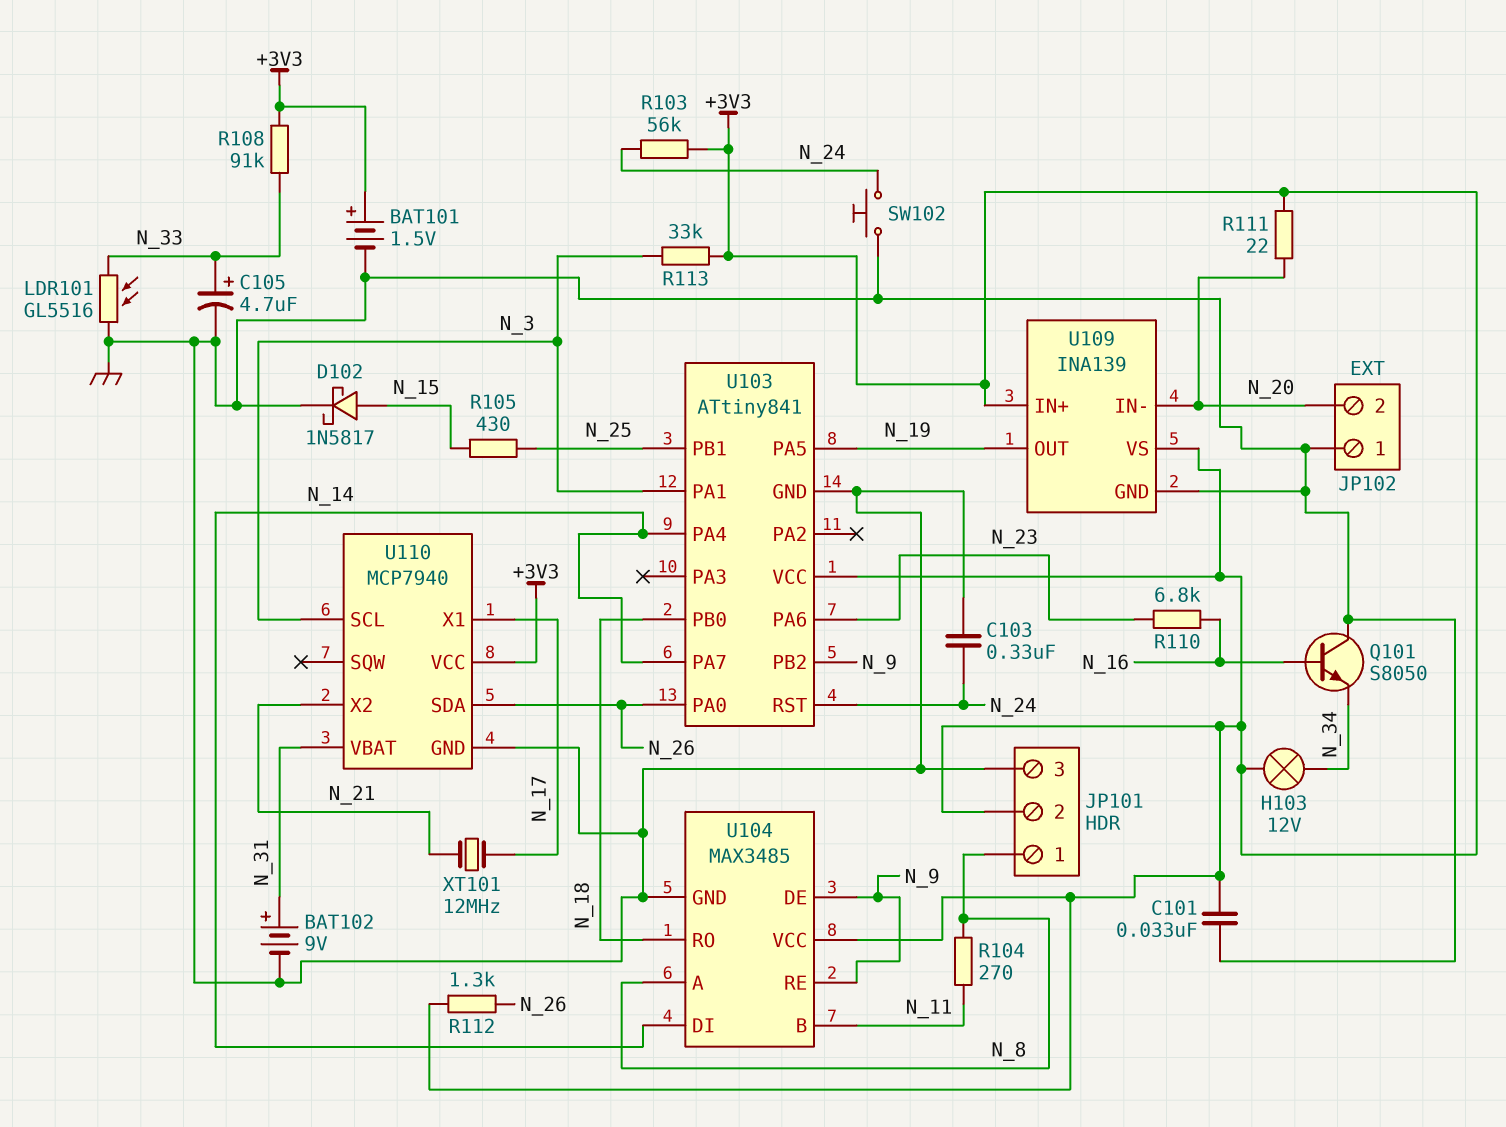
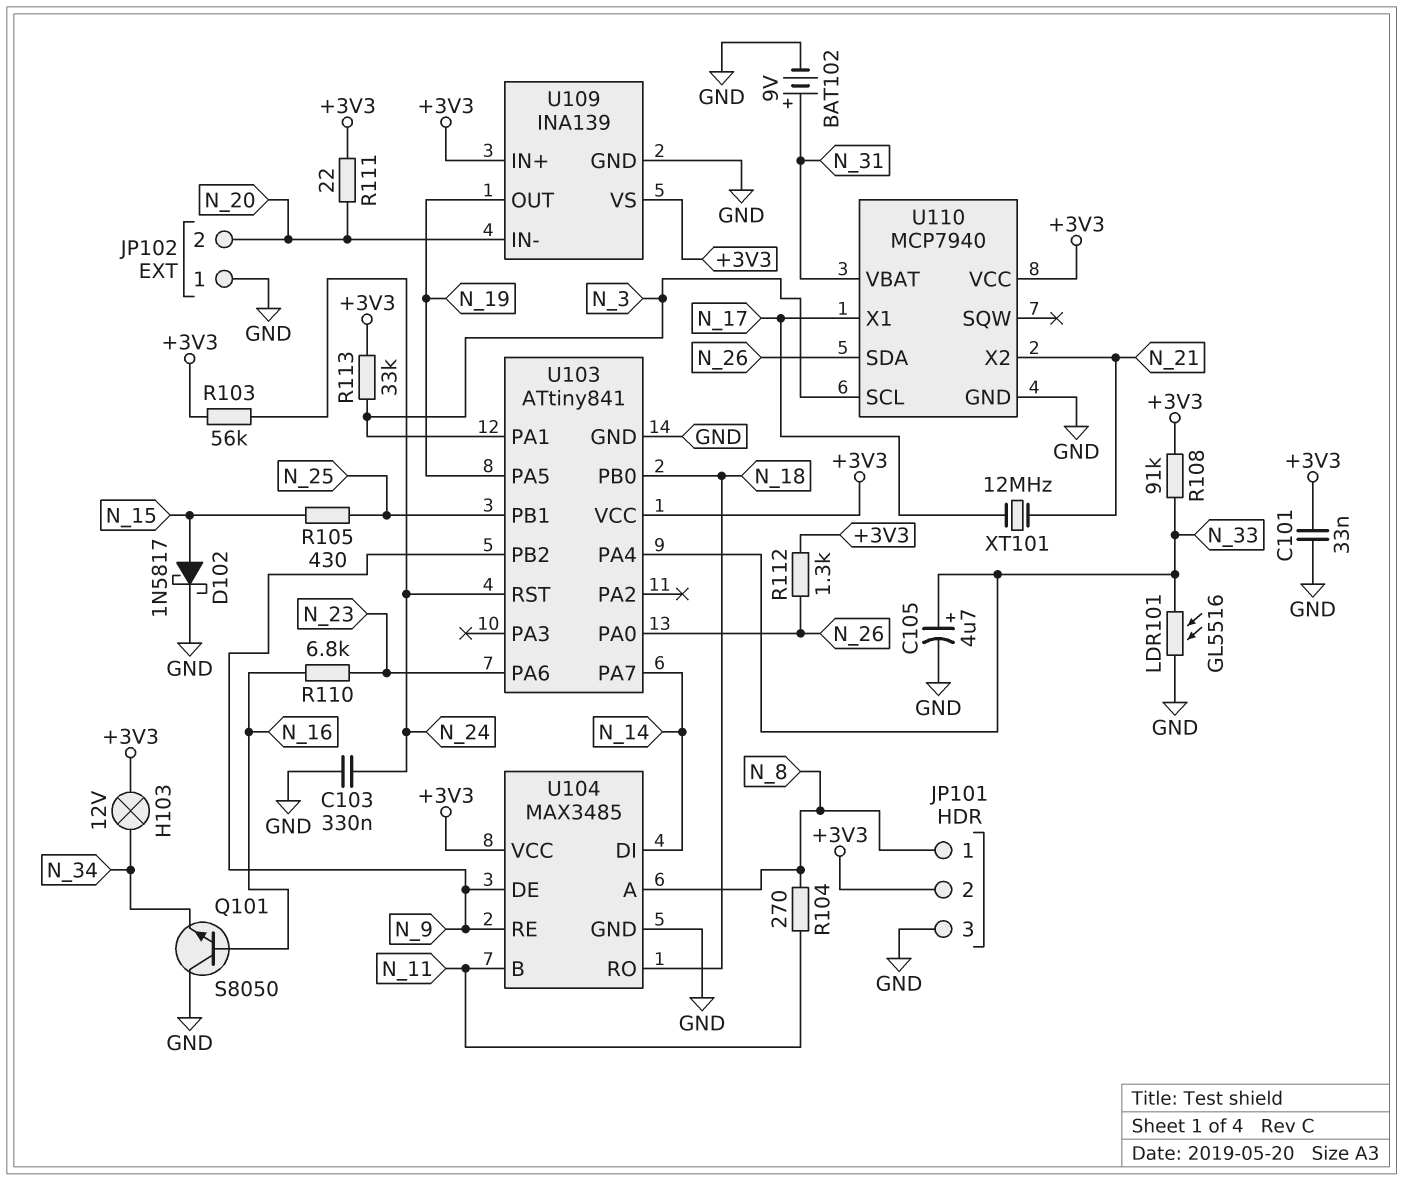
BAT101: 1.5V (plus +3V3, minus GND) -> none
SW102: button (GND, N_24) -> none
U103 pin PA4: N_14 -> N_33

